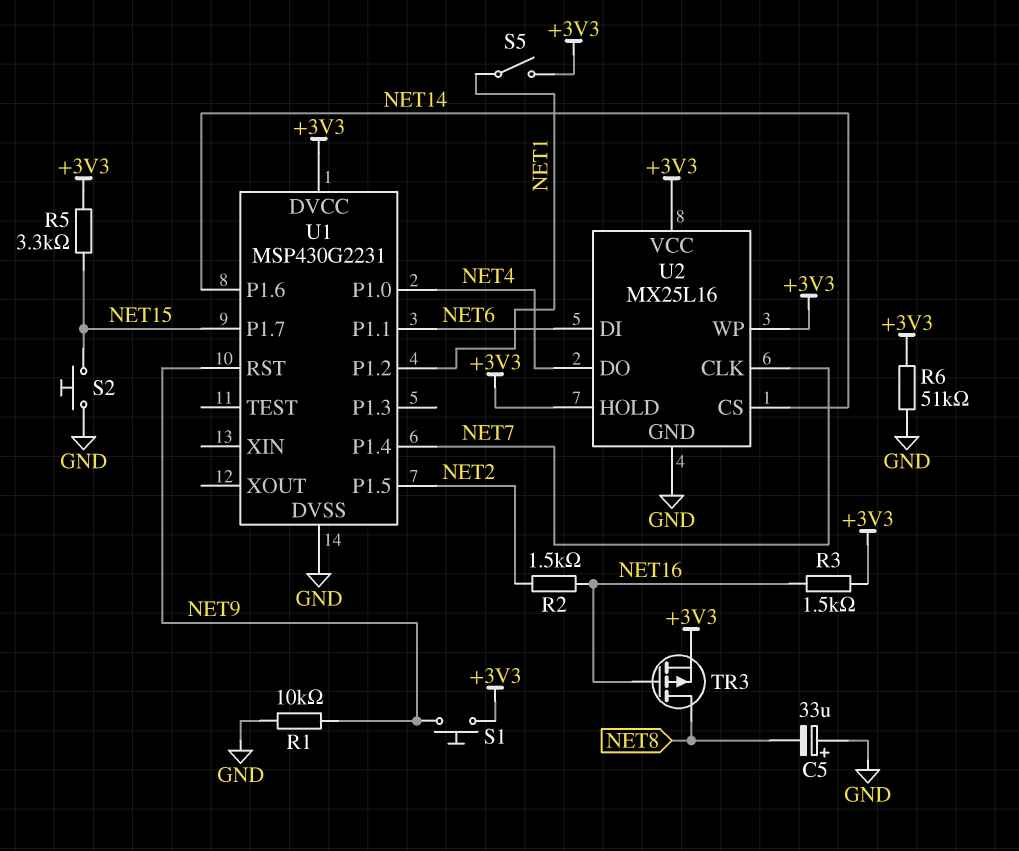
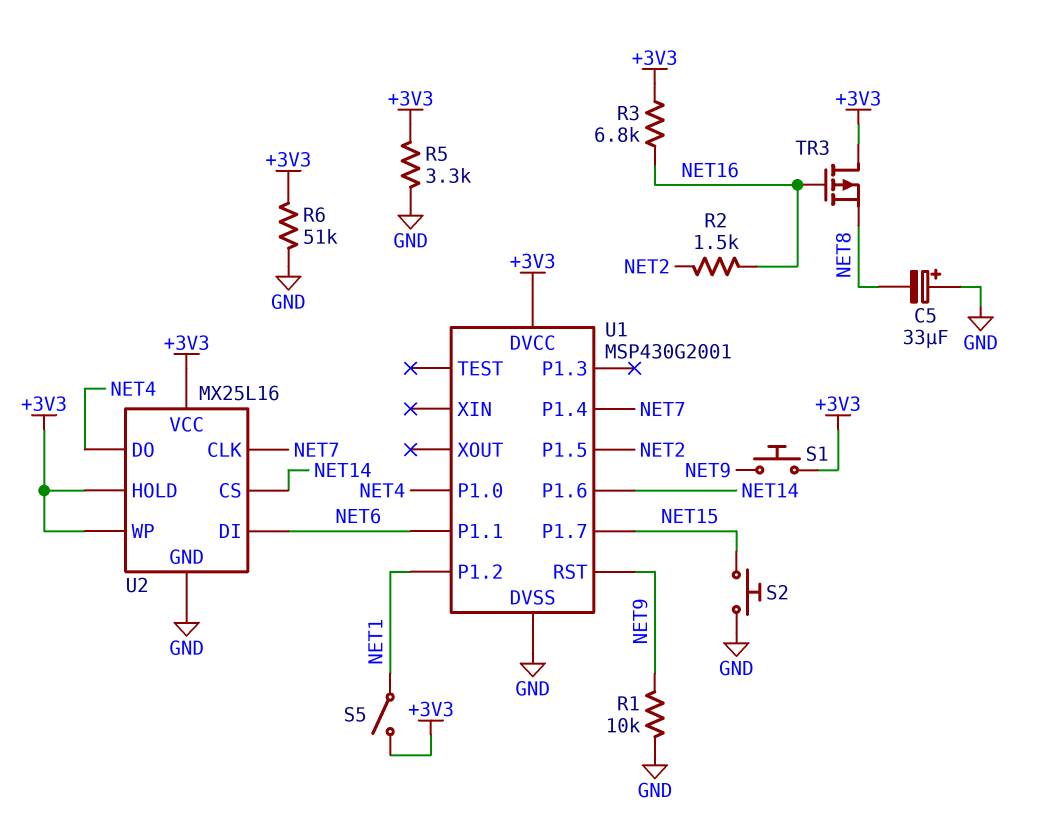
R3: 1.5k (+3V3, NET16) -> 6.8k (+3V3, NET16)
R5: 3.3k (+3V3, NET15) -> 3.3k (+3V3, GND)
TR3: PMOS (G NET16, D NET8, S +3V3) -> PMOS (G NET16, D +3V3, S NET8)
U1: MSP430G2231 -> MSP430G2001

